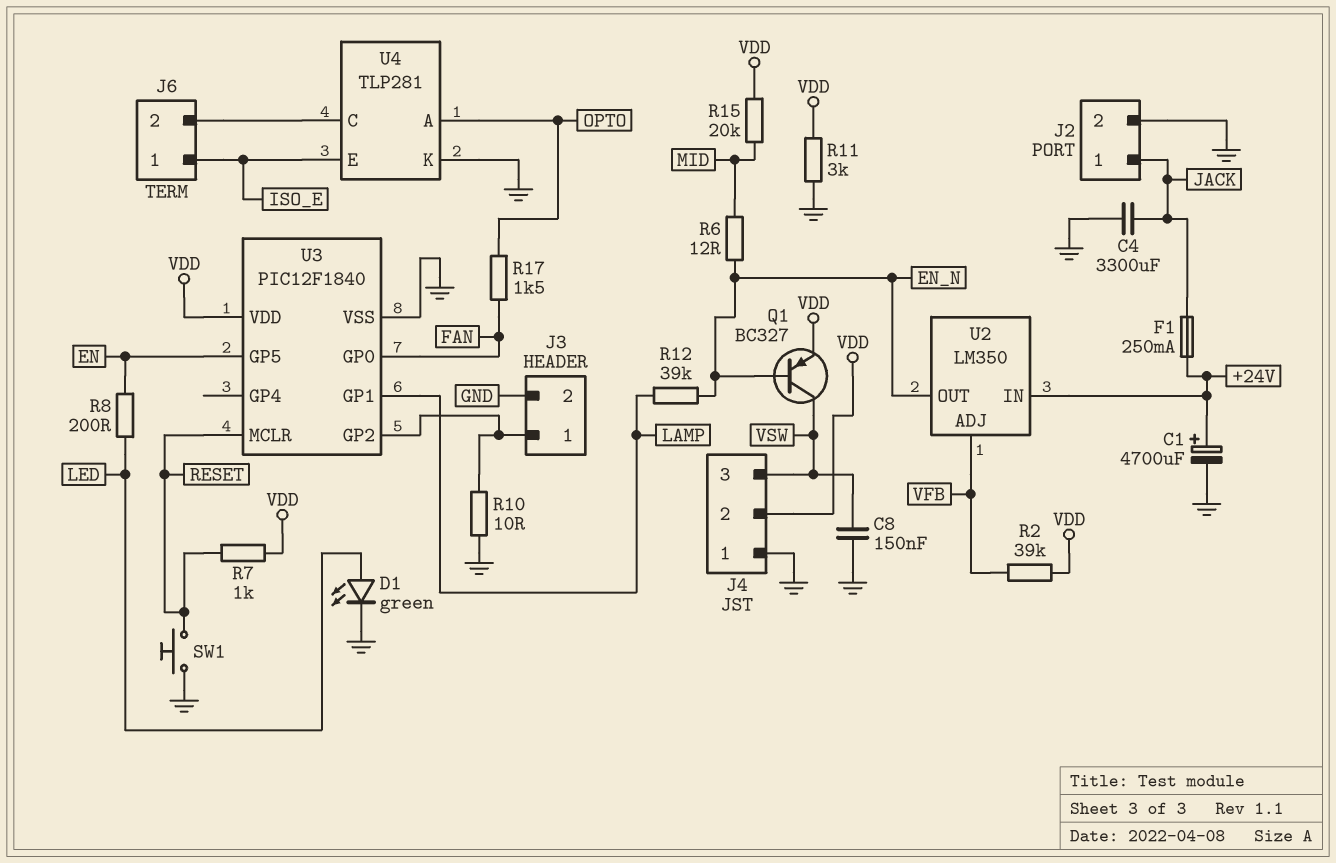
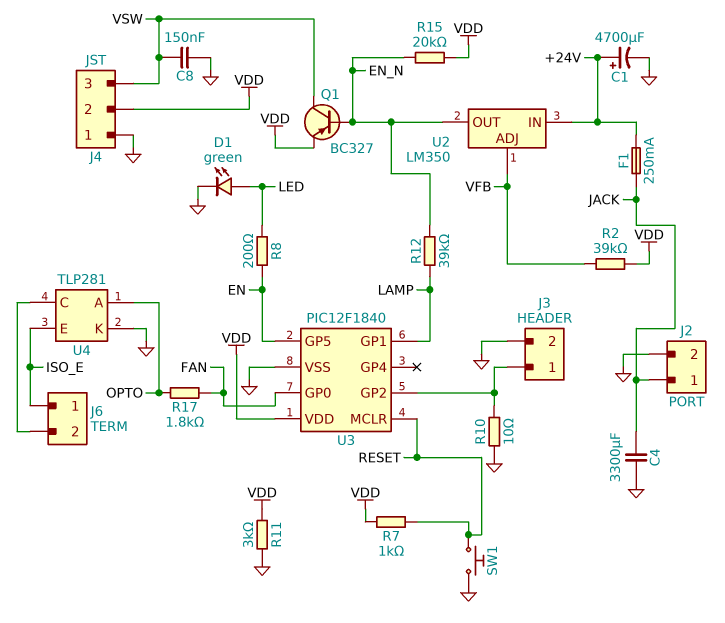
R6: 12 (EN_N, MID) -> none
R15: 20k (MID, VDD) -> 20k (EN_N, VDD)
R17: 1.5k (FAN, OPTO) -> 1.8k (FAN, OPTO)

